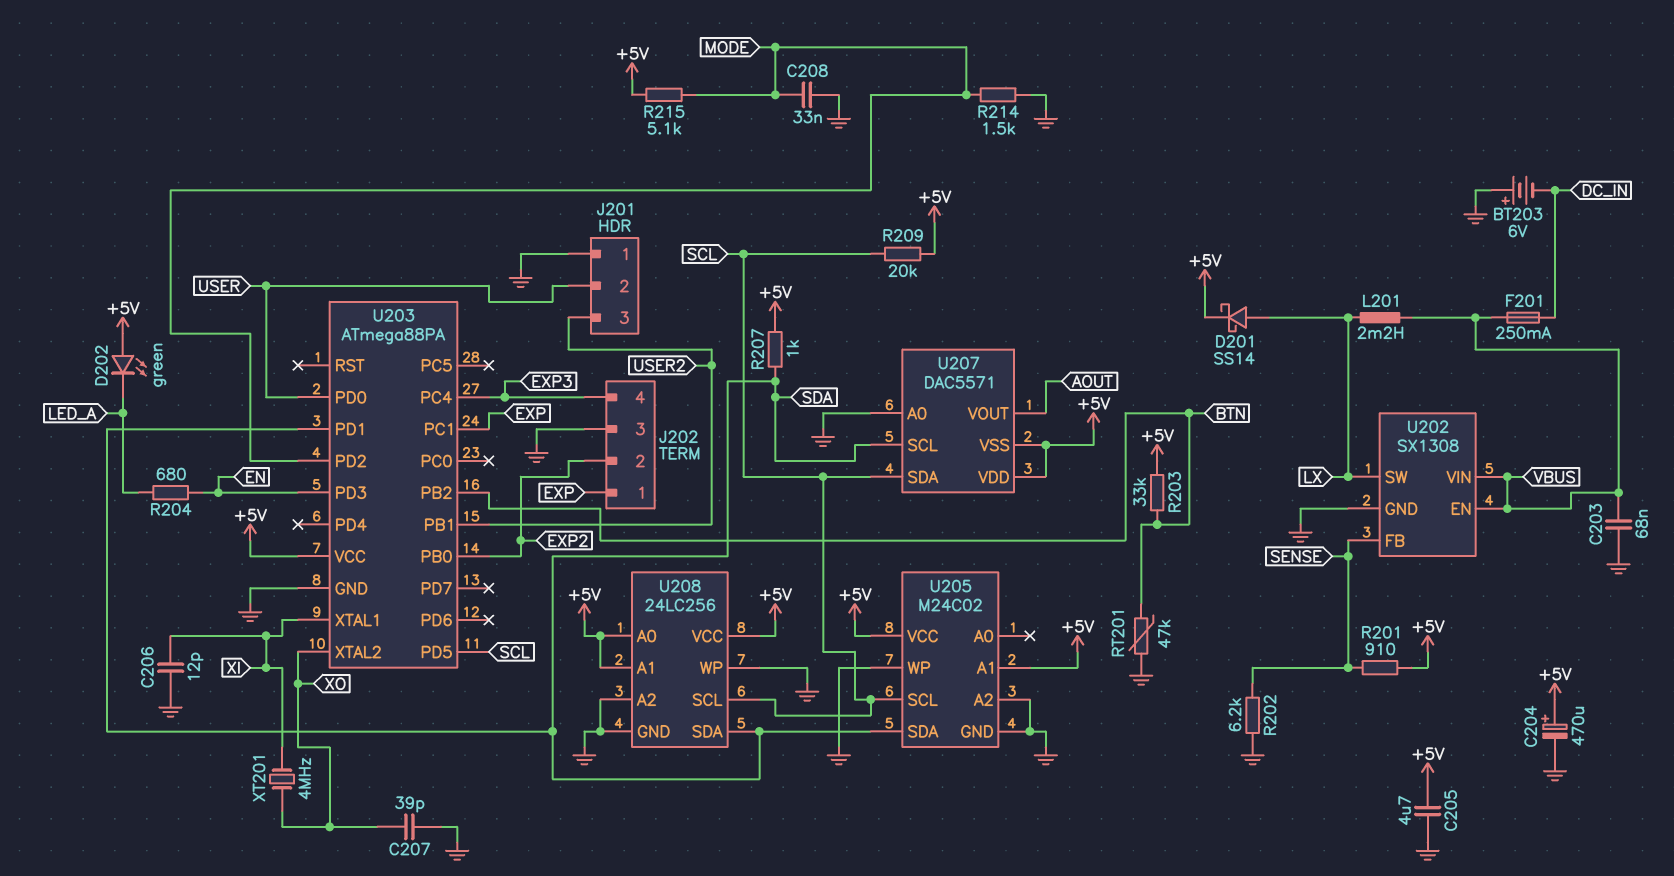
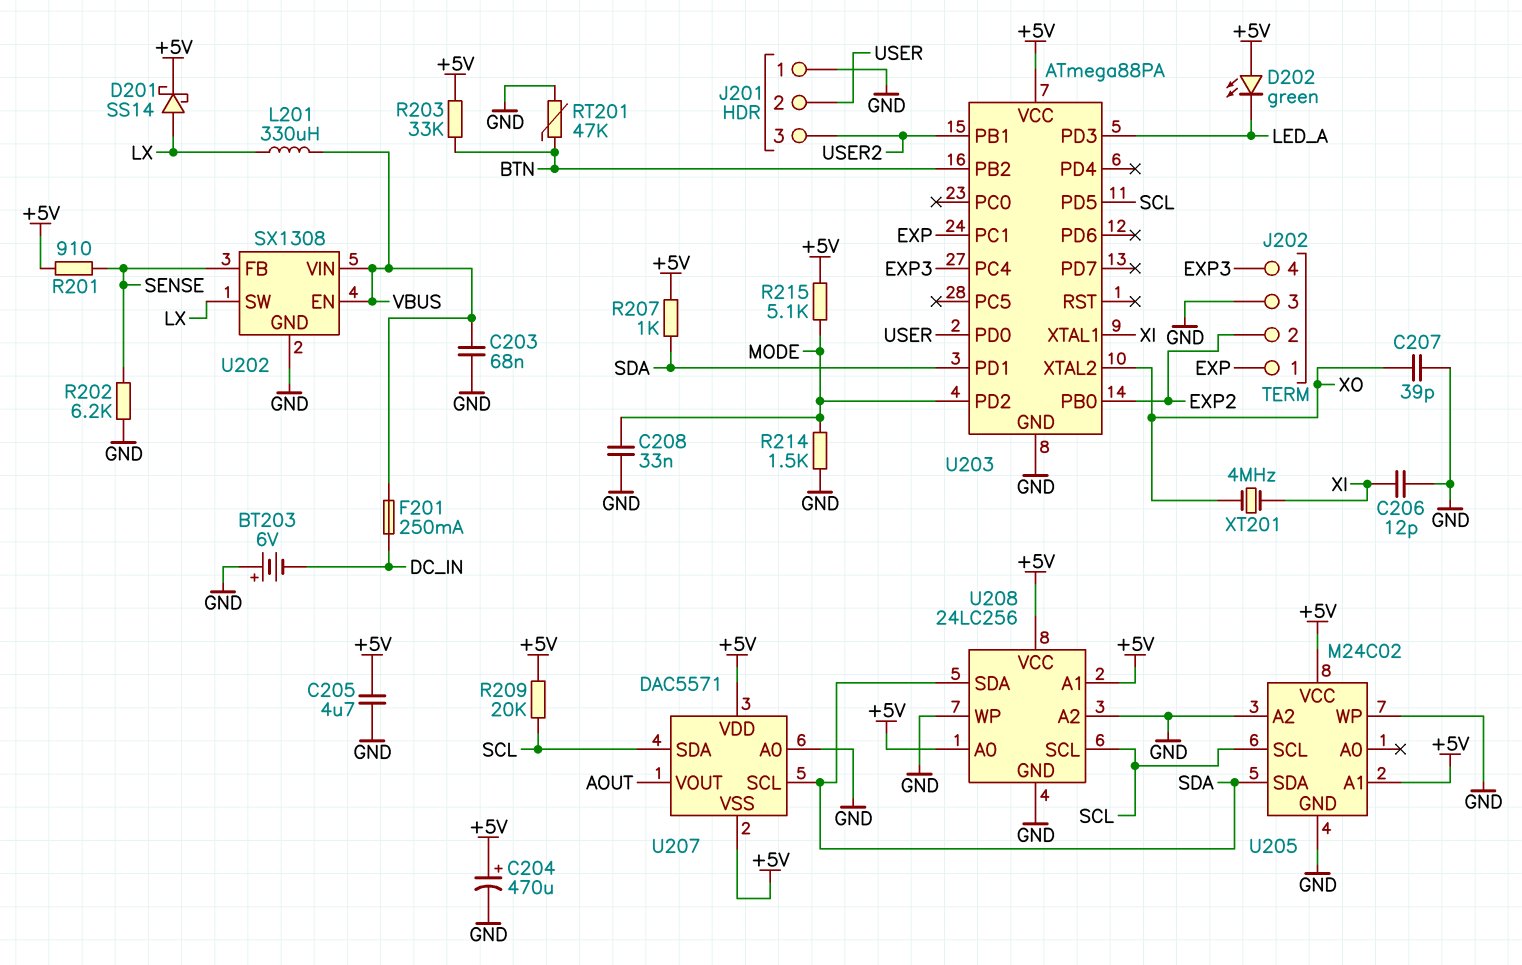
L201: 2.2mH (LX, VBUS) -> 330uH (LX, VBUS)
R204: 680 (EN, LED_A) -> none
U203 pin PD3: EN -> LED_A

